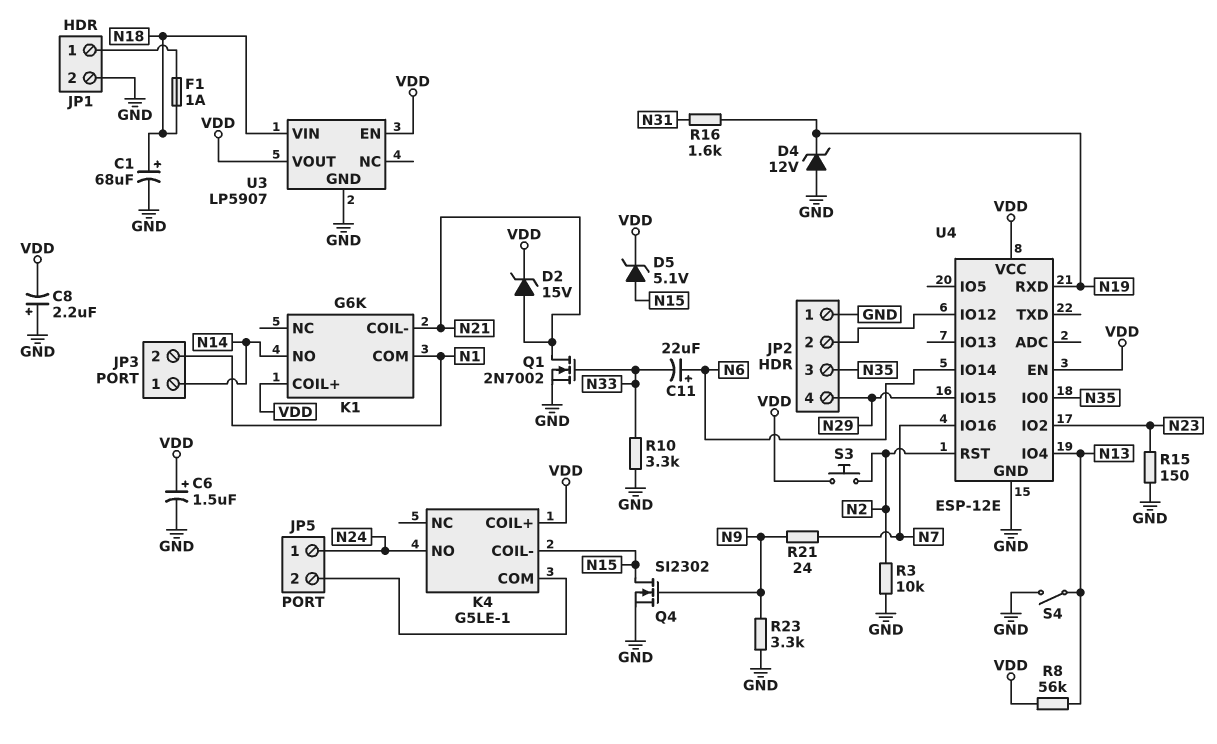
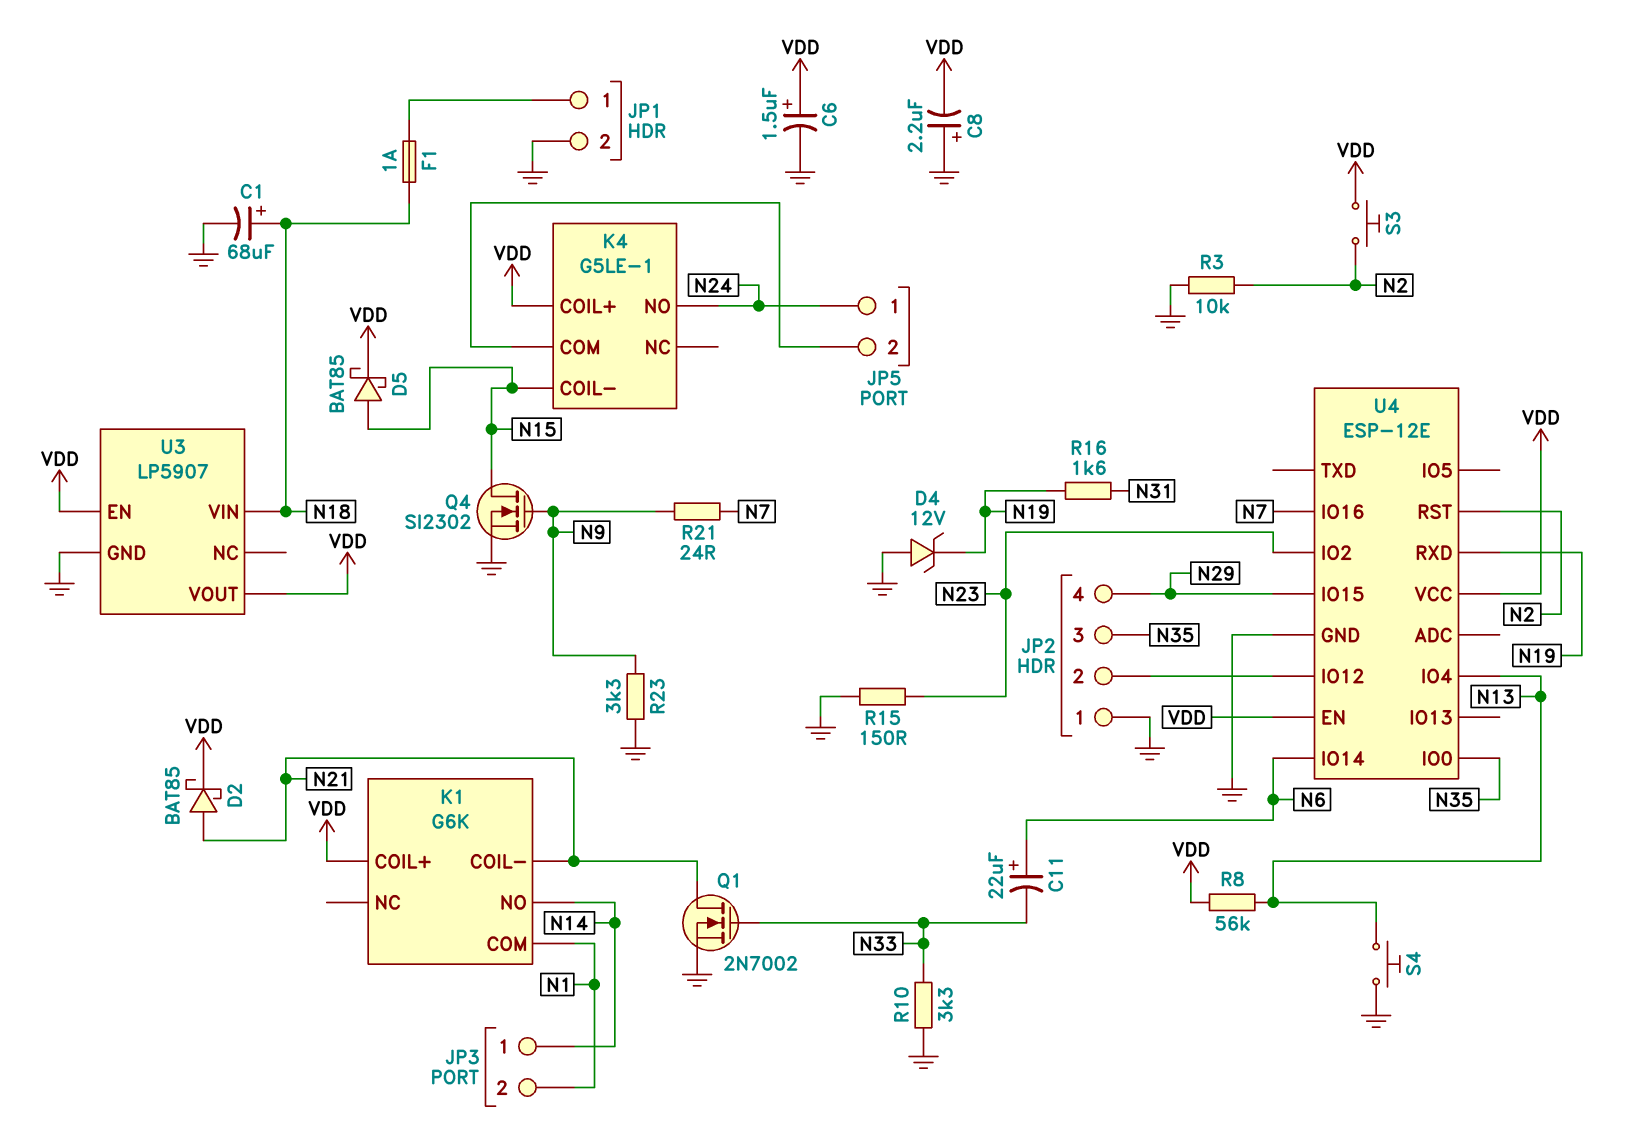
D2: zener 15V (A N21, K VDD) -> schottky BAT85 (A N21, K VDD)
D5: zener 5.1V (A N15, K VDD) -> schottky BAT85 (A N15, K VDD)
S4: switch (GND, N13) -> button (GND, N13)

